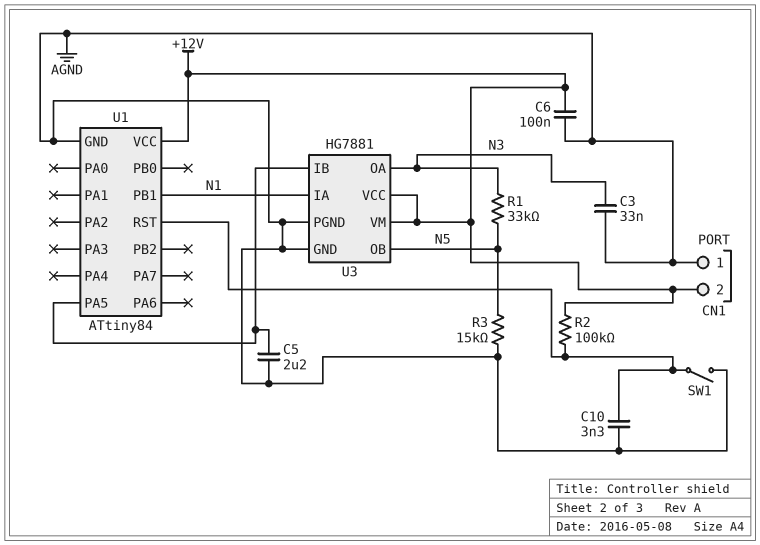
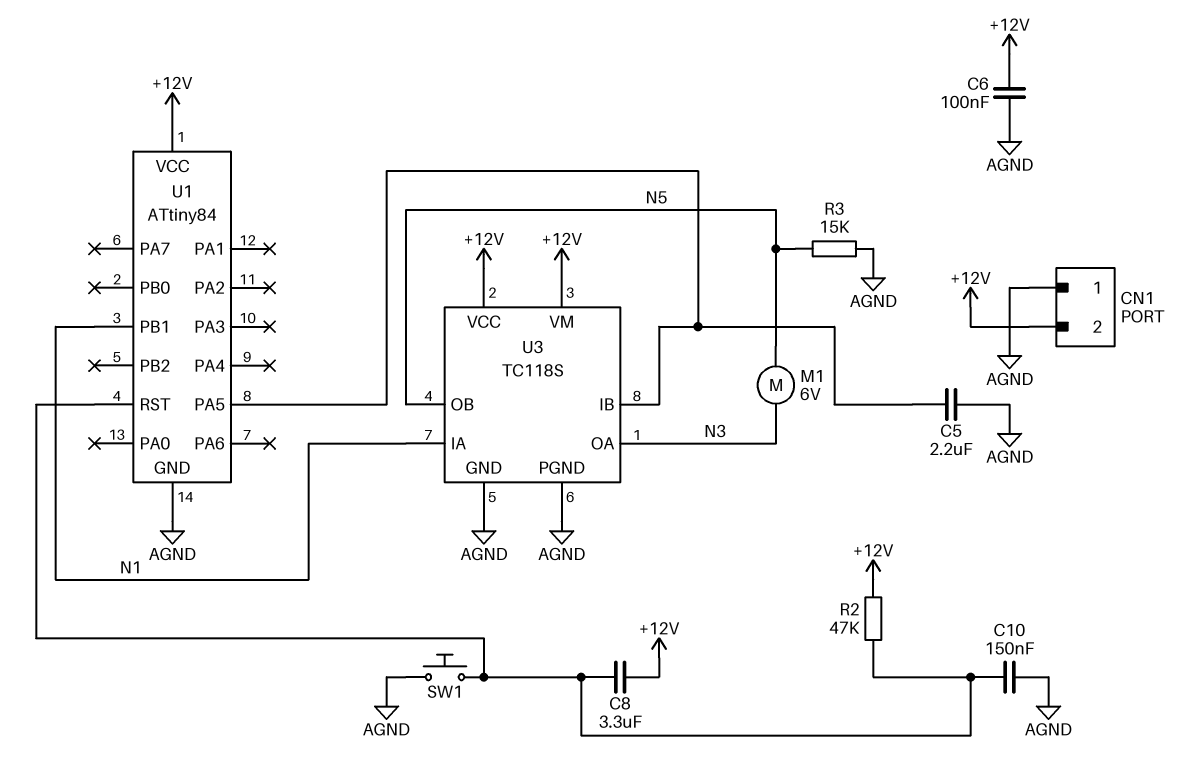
C3: 33nF (AGND, N3) -> none
C8: none -> 3.3uF (+12V, U1/RST)
C10: 3.3nF (AGND, U1/RST) -> 150nF (AGND, U1/RST)
M1: none -> motor 6V (N3, N5)
R1: 33k (N3, N5) -> none
R2: 100k (+12V, U1/RST) -> 47k (+12V, U1/RST)
SW1: switch (AGND, U1/RST) -> button (AGND, U1/RST)
U3: HG7881 -> TC118S

